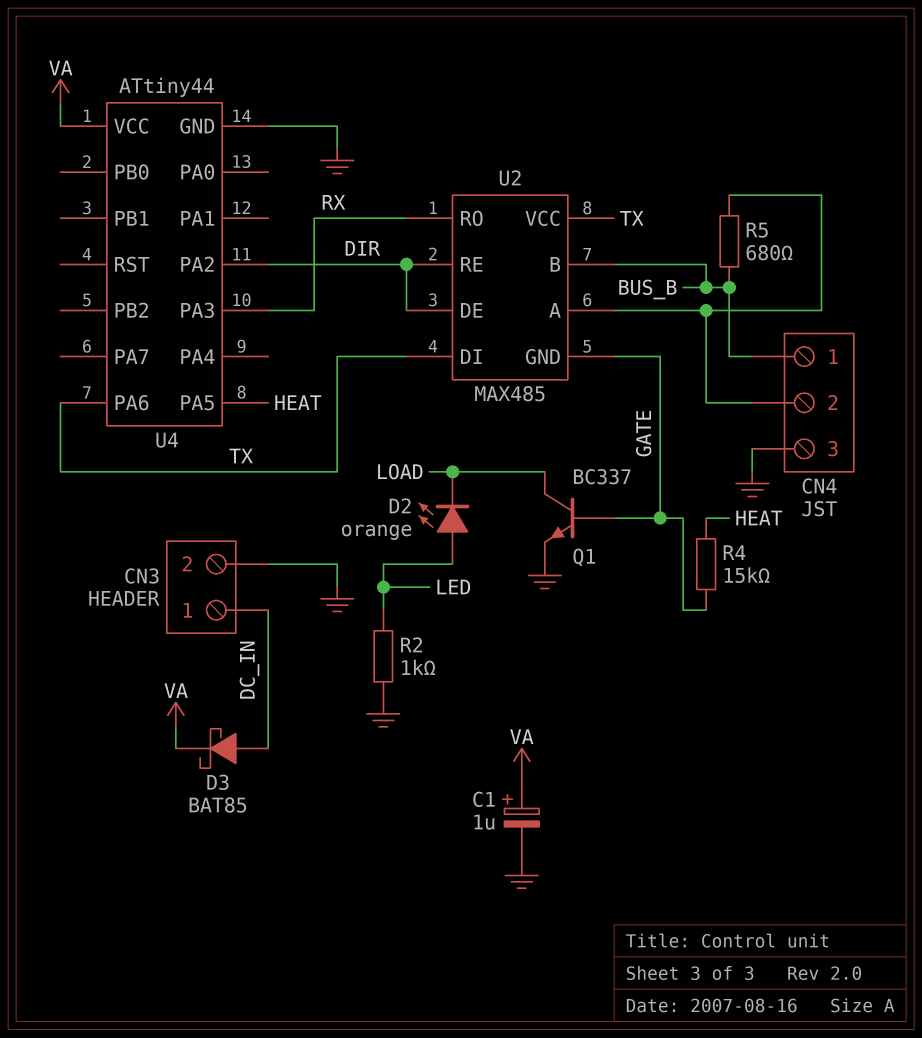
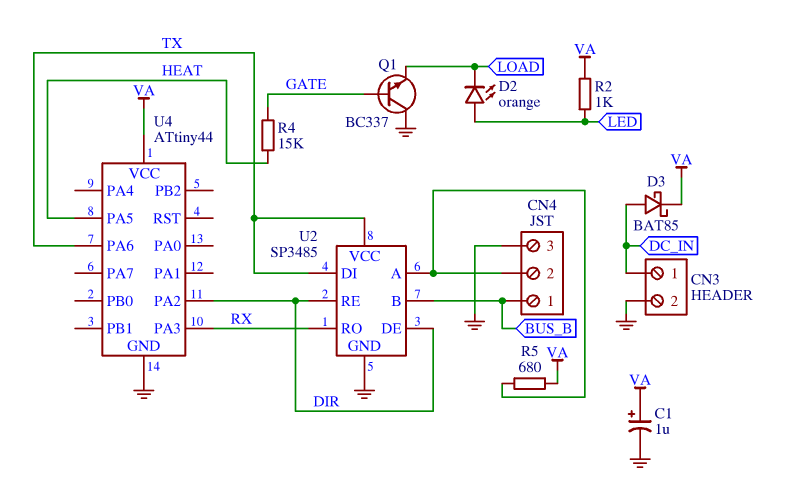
Q1: NPN BC337 (B GATE, C LOAD, E GND) -> NPN BC337 (B GATE, C GND, E LOAD)
R2: 1k (GND, LED) -> 1k (LED, VA)
R5: 680 (BUS_B, CN4/2) -> 680 (CN4/2, VA)
U2: MAX485 -> SP3485
U2 pin GND: GATE -> GND

